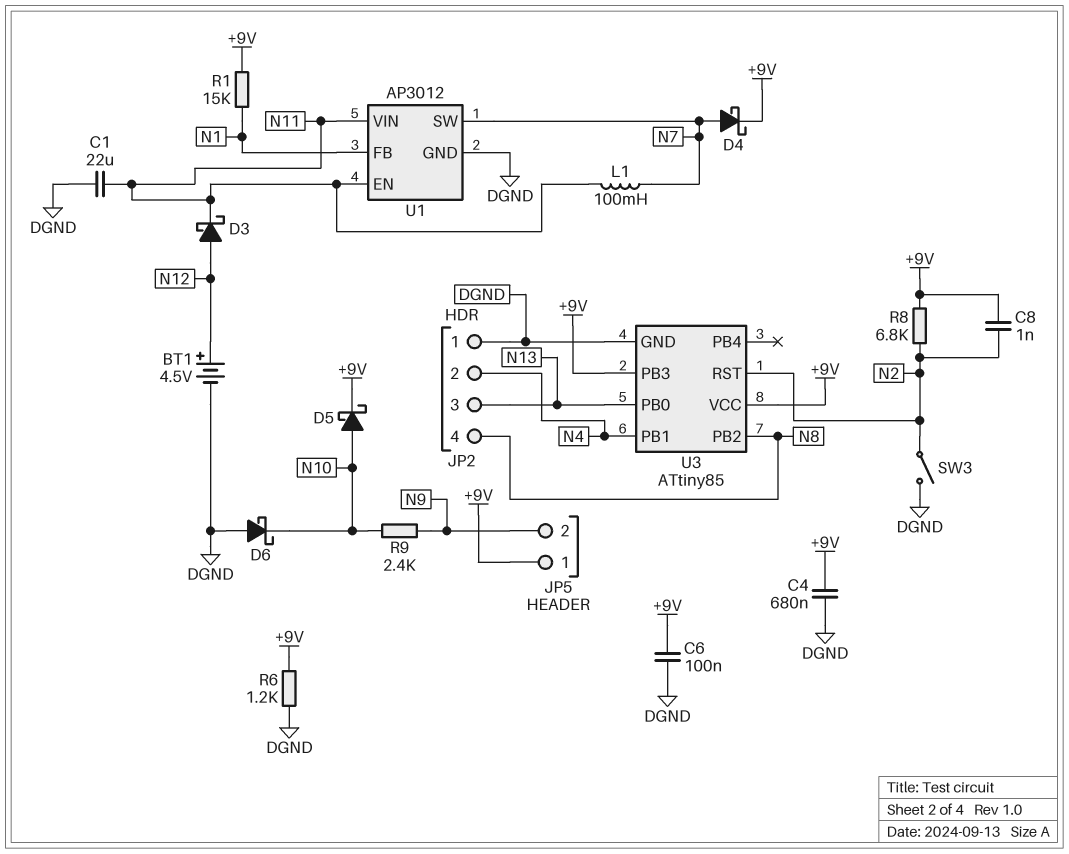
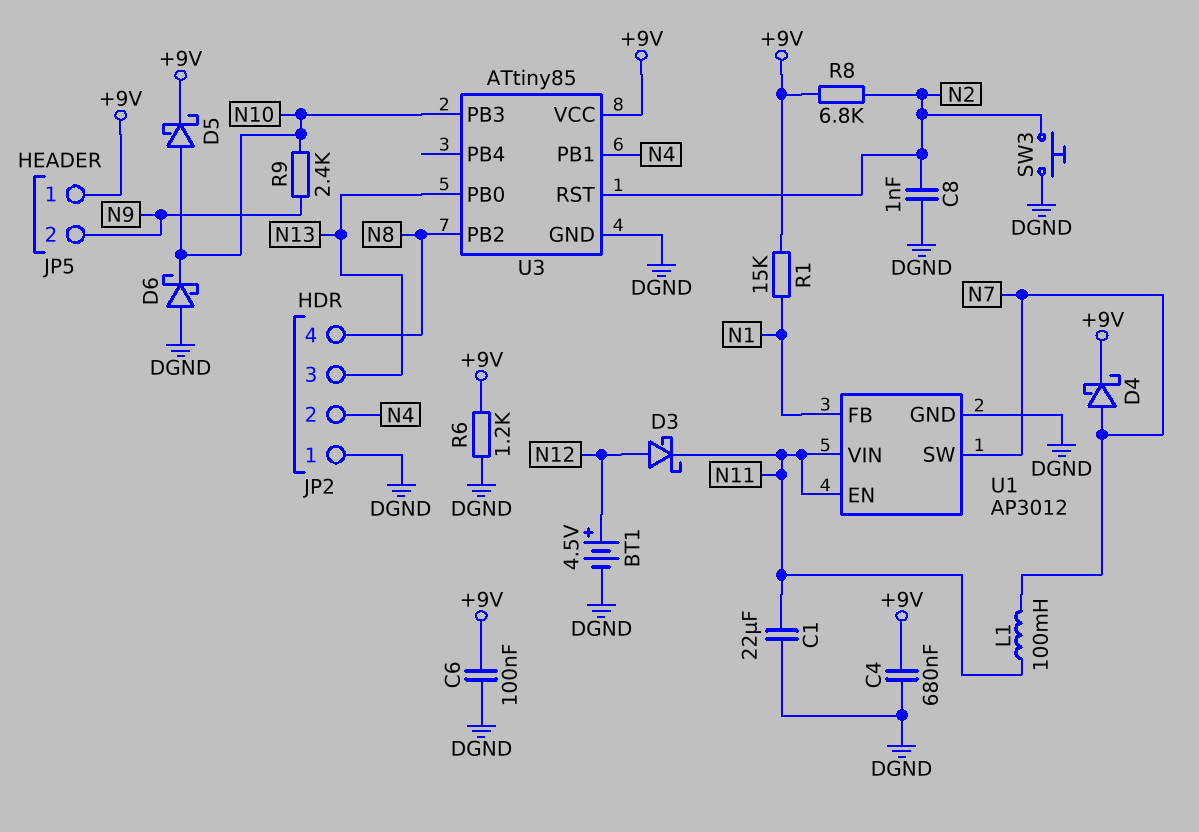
C8: 1nF (+9V, N2) -> 1nF (DGND, N2)
SW3: switch (DGND, N2) -> button (DGND, N2)
U3 pin PB3: +9V -> N10

